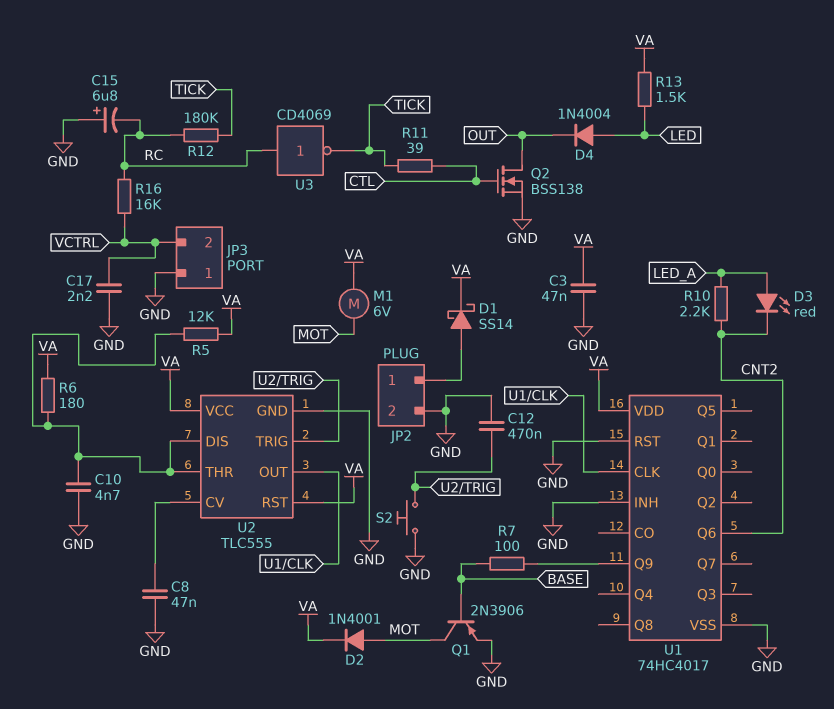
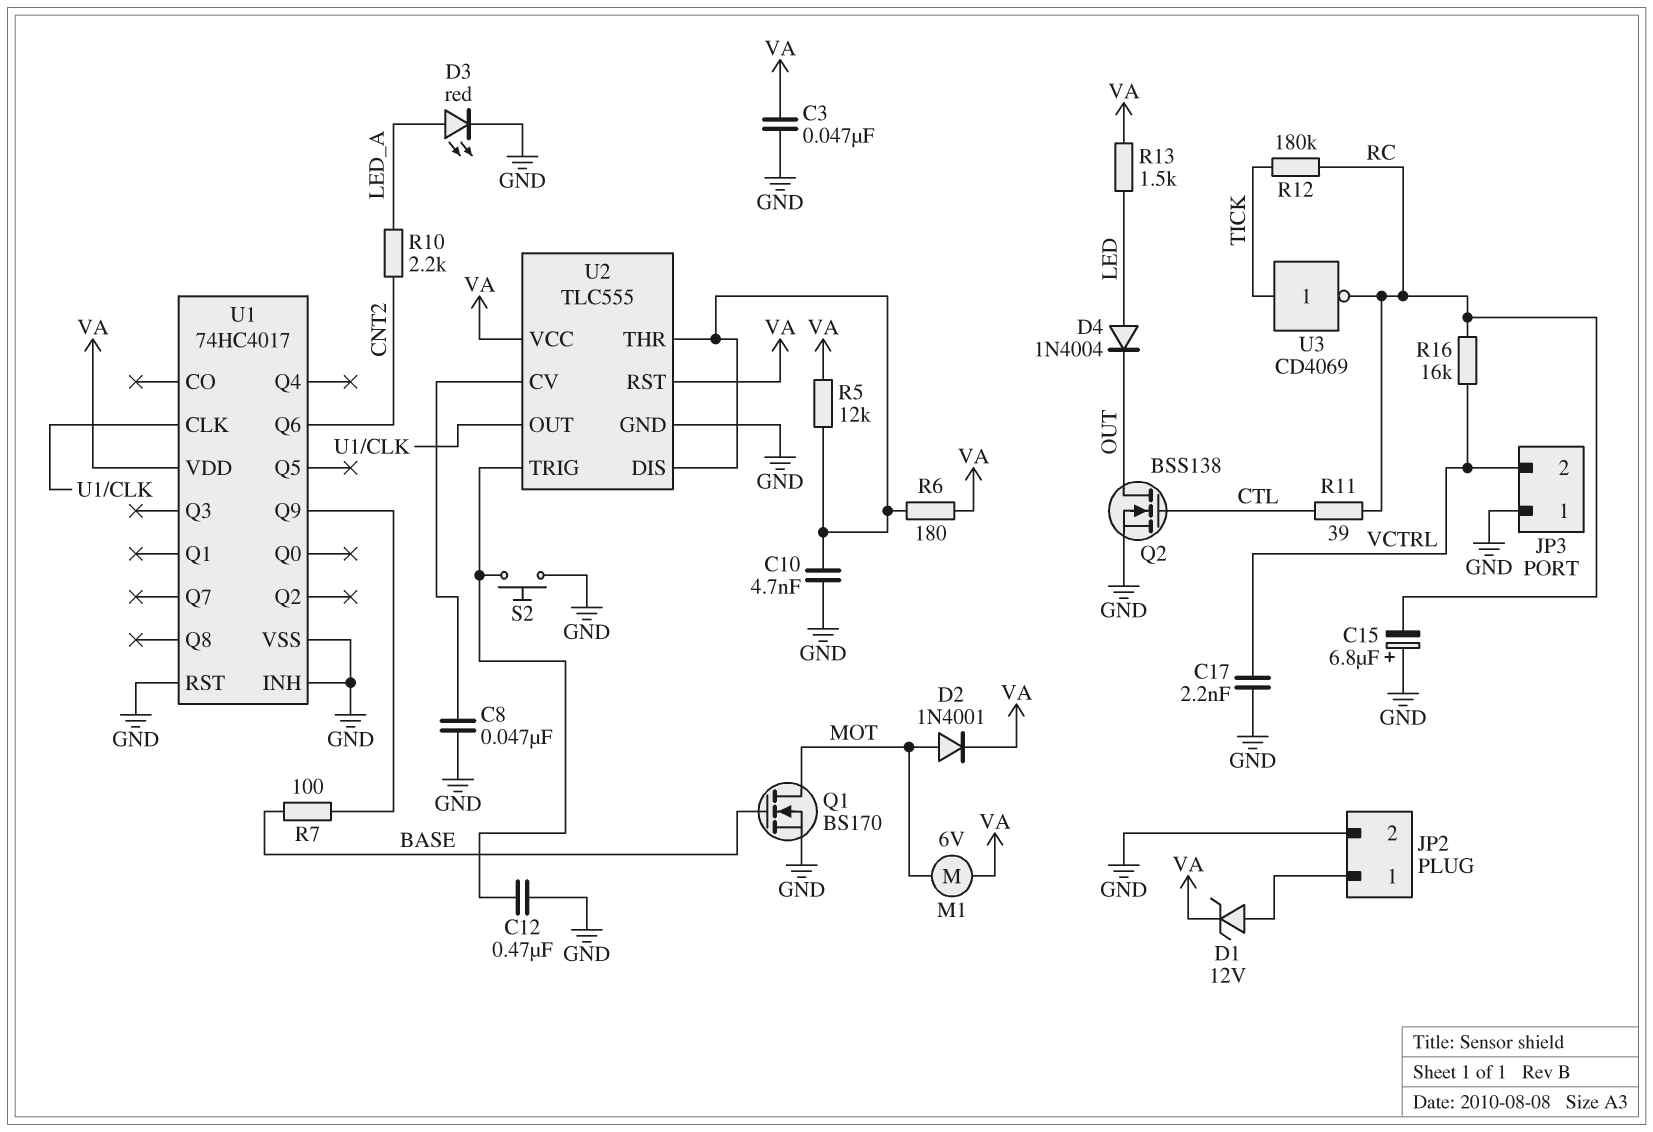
D1: schottky SS14 (A JP2/1, K VA) -> zener 12V (A JP2/1, K VA)
D3: LED red (A LED_A, K CNT2) -> LED red (A LED_A, K GND)
Q1: PNP 2N3906 (B BASE, C MOT, E GND) -> NMOS BS170 (G BASE, D MOT, S GND)
R11: 39 (CTL, TICK) -> 39 (CTL, RC)
U3: NOT CD4069 (in RC, out TICK) -> NOT CD4069 (in TICK, out RC)

